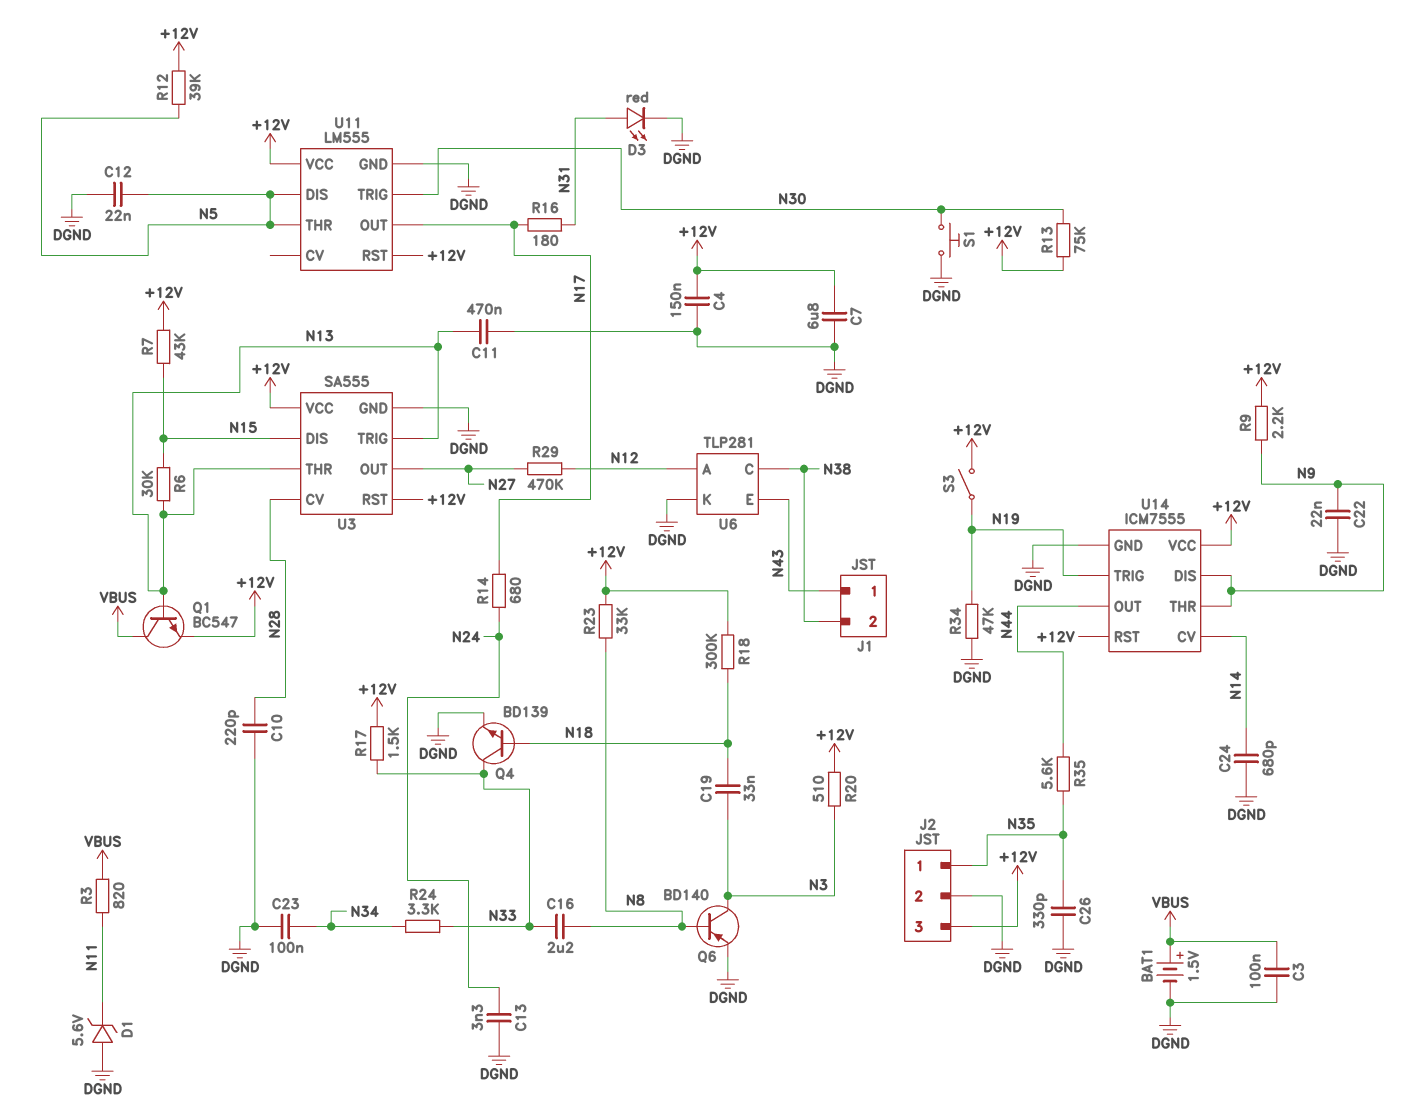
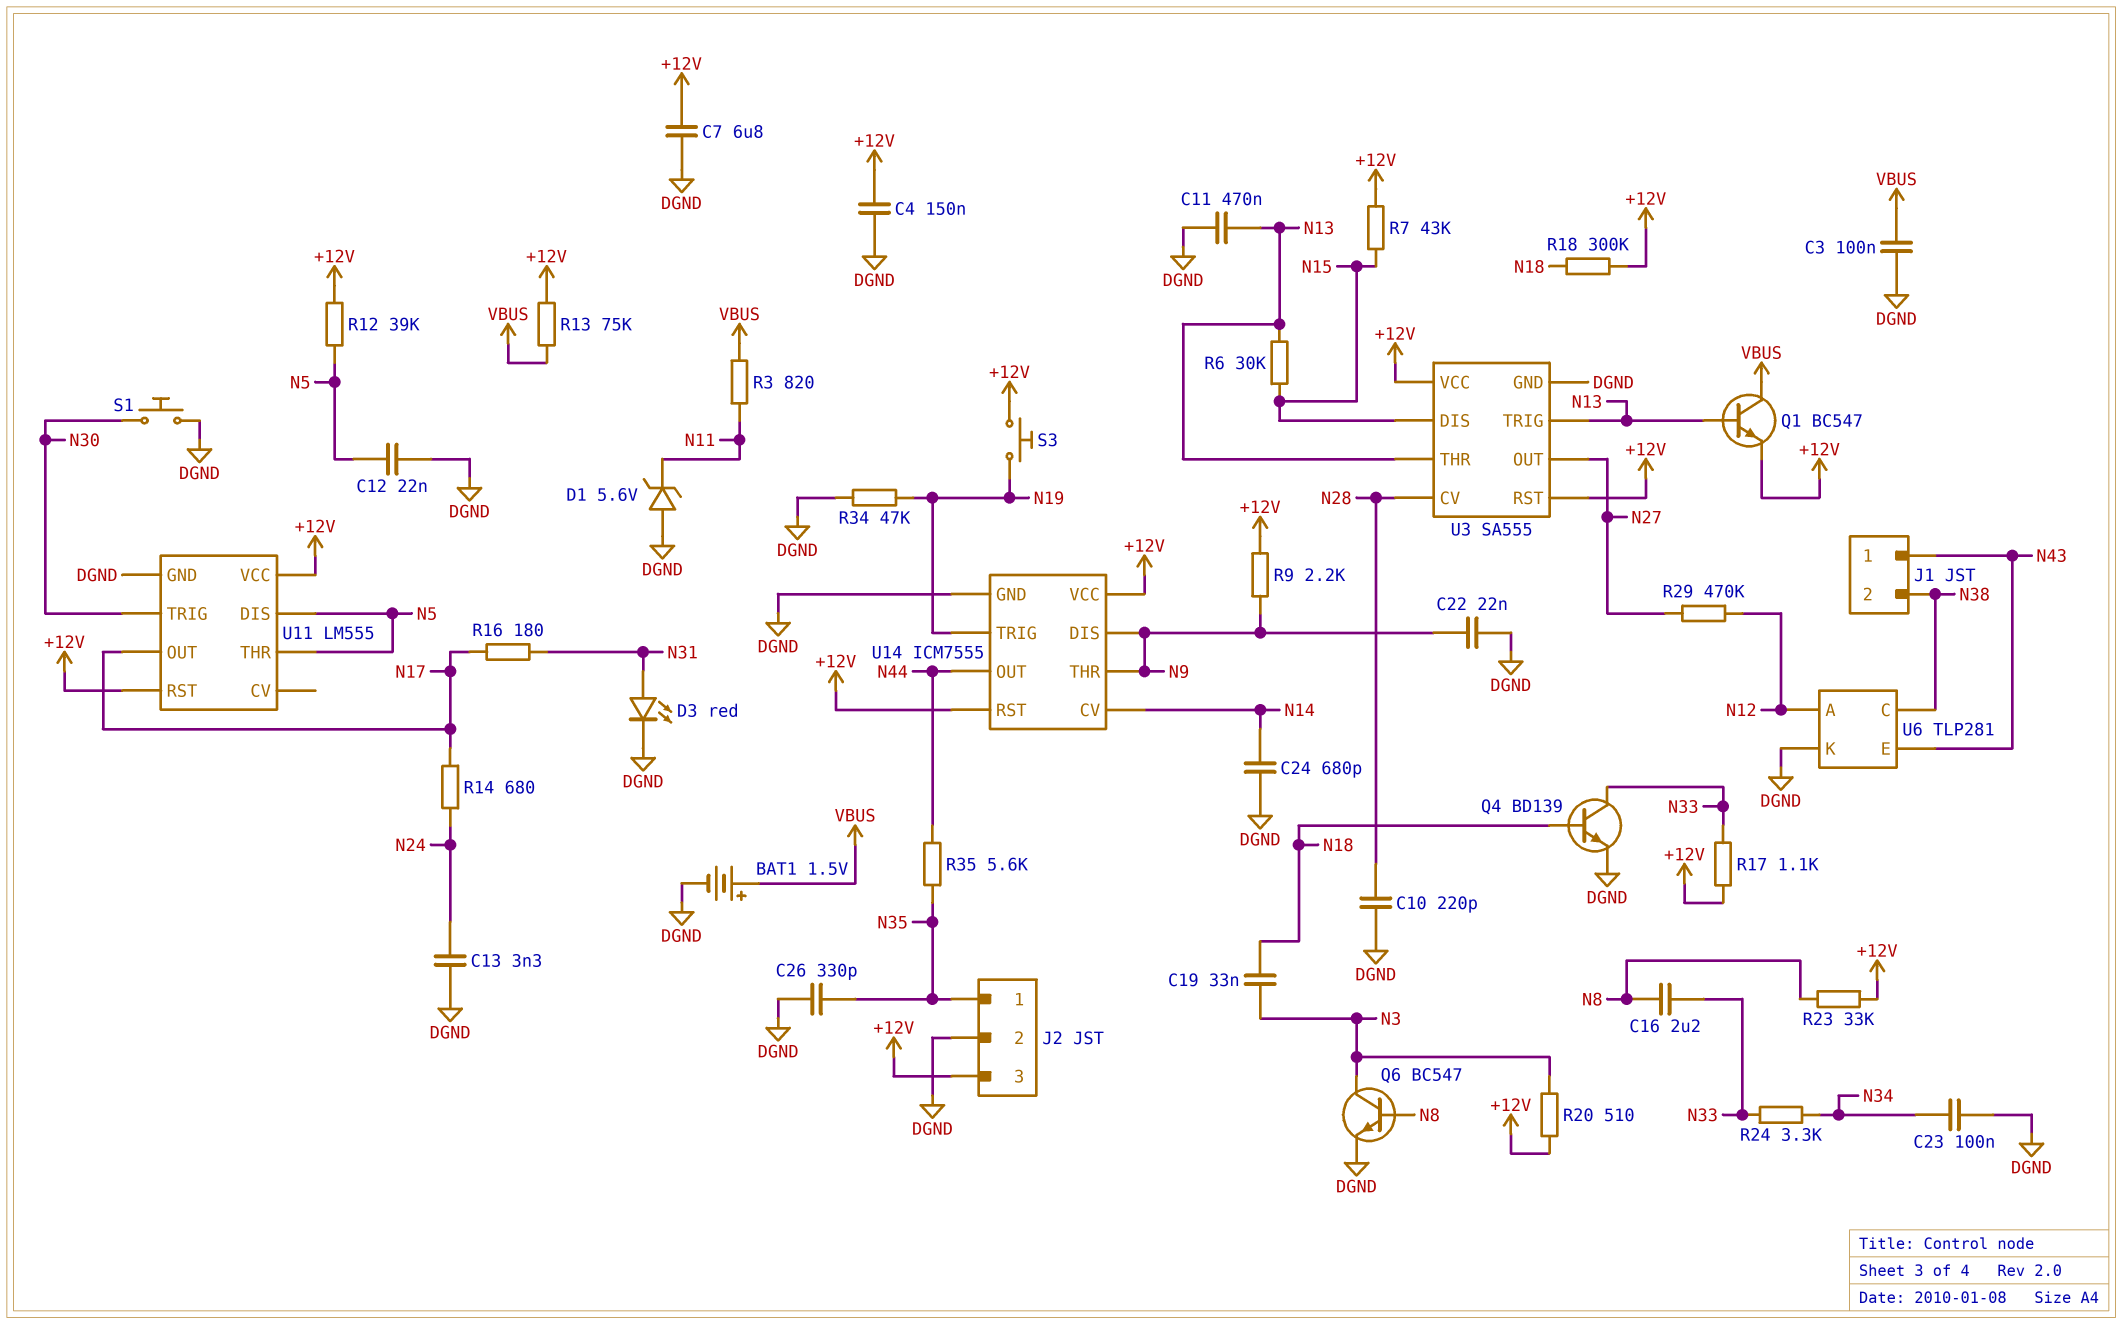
Q6: PNP BD140 (B N8, C N3, E DGND) -> NPN BC547 (B N8, C N3, E DGND)
R13: 75k (+12V, N30) -> 75k (+12V, VBUS)
R17: 1.5k (+12V, N33) -> 1.1k (+12V, N33)
S3: switch (+12V, N19) -> button (+12V, N19)

